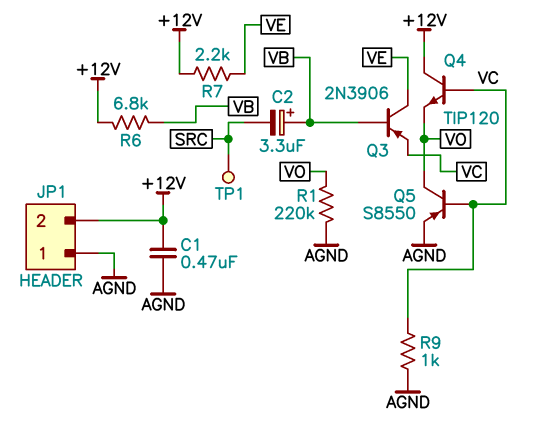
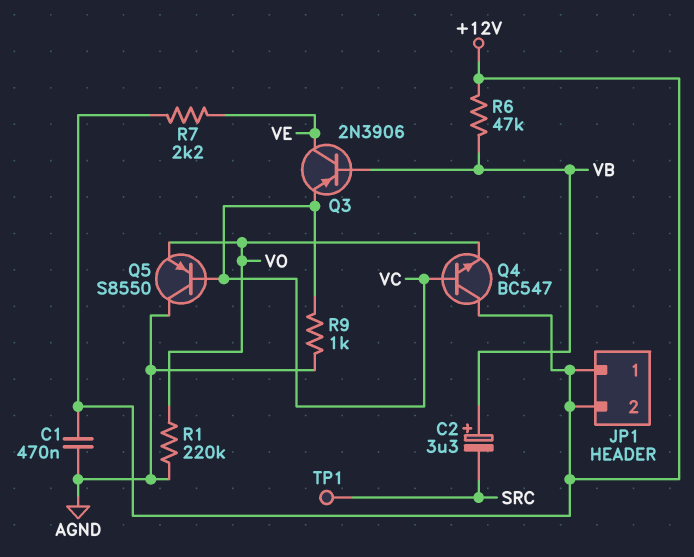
JP1 pin 1: AGND -> +12V
Q4: NPN TIP120 (B VC, C +12V, E VO) -> NPN BC547 (B VC, C +12V, E VO)
Q5: PNP S8550 (B VC, C VO, E AGND) -> PNP S8550 (B VC, C AGND, E VO)
R6: 6.8k (+12V, VB) -> 47k (+12V, VB)

